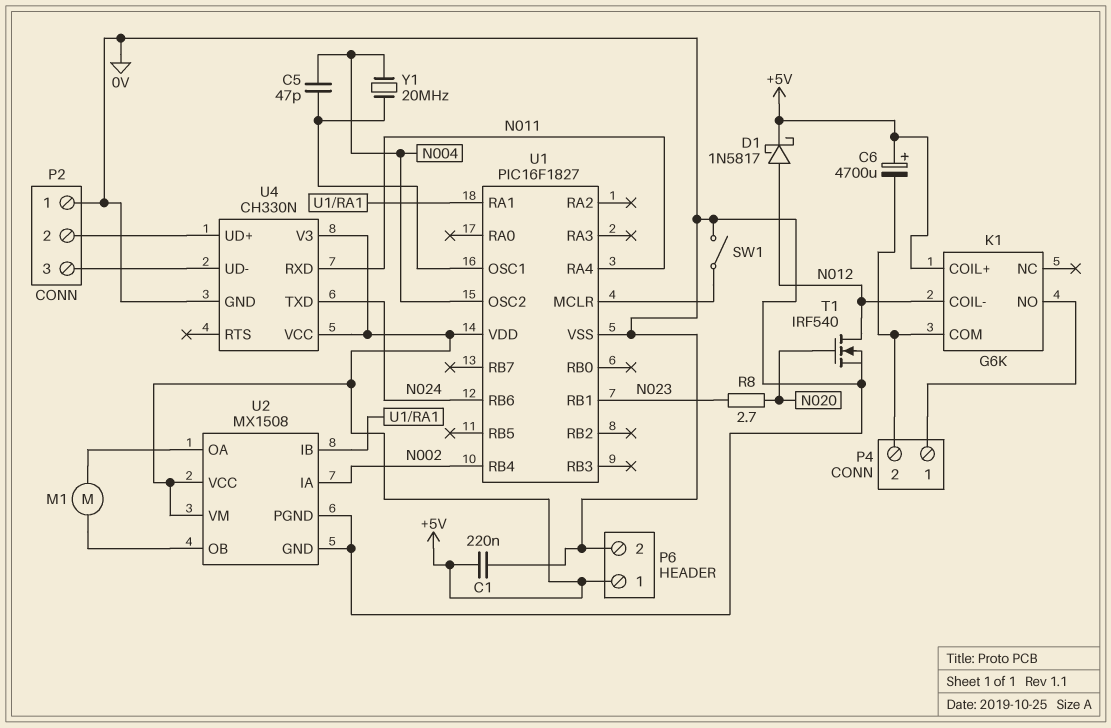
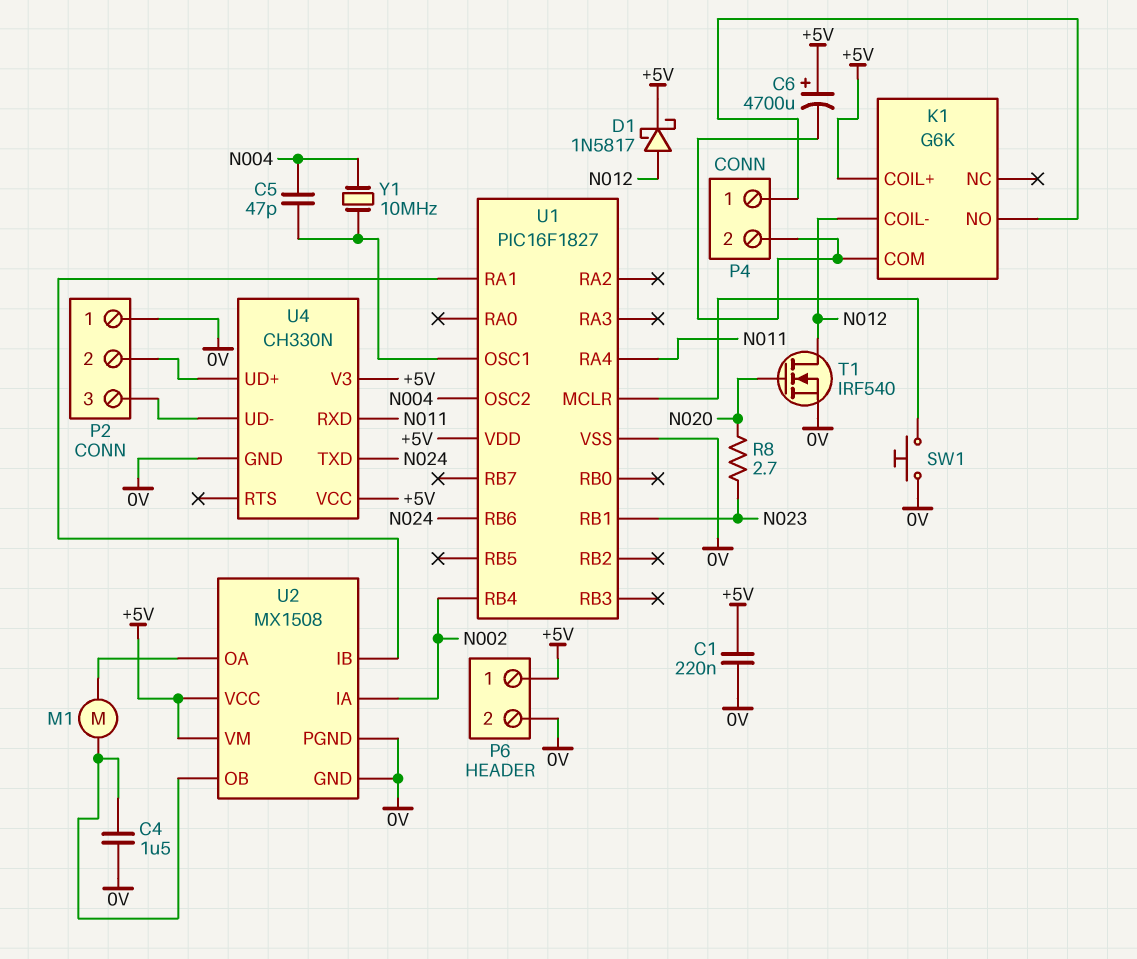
C4: none -> 1.5uF (0V, U2/OB)
SW1: switch (0V, U1/MCLR) -> button (0V, U1/MCLR)
Y1: 20MHz (N004, U1/OSC1) -> 10MHz (N004, U1/OSC1)

